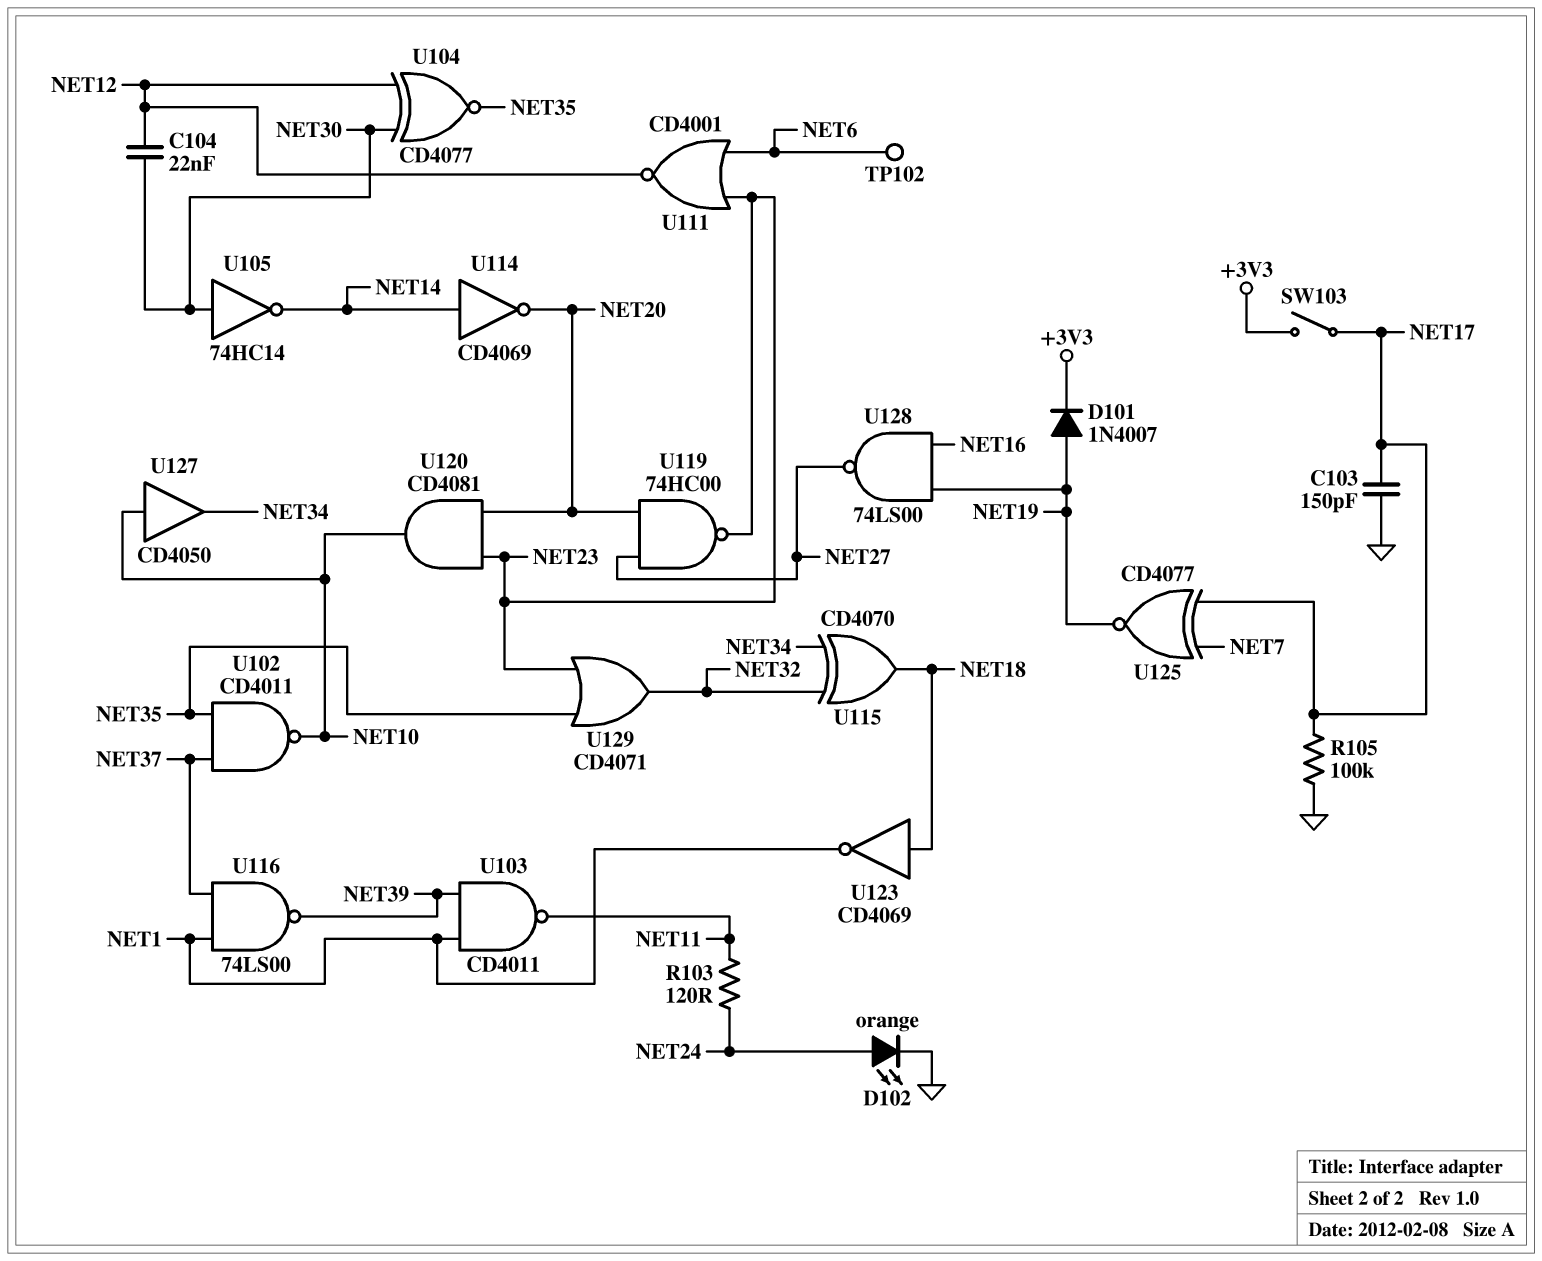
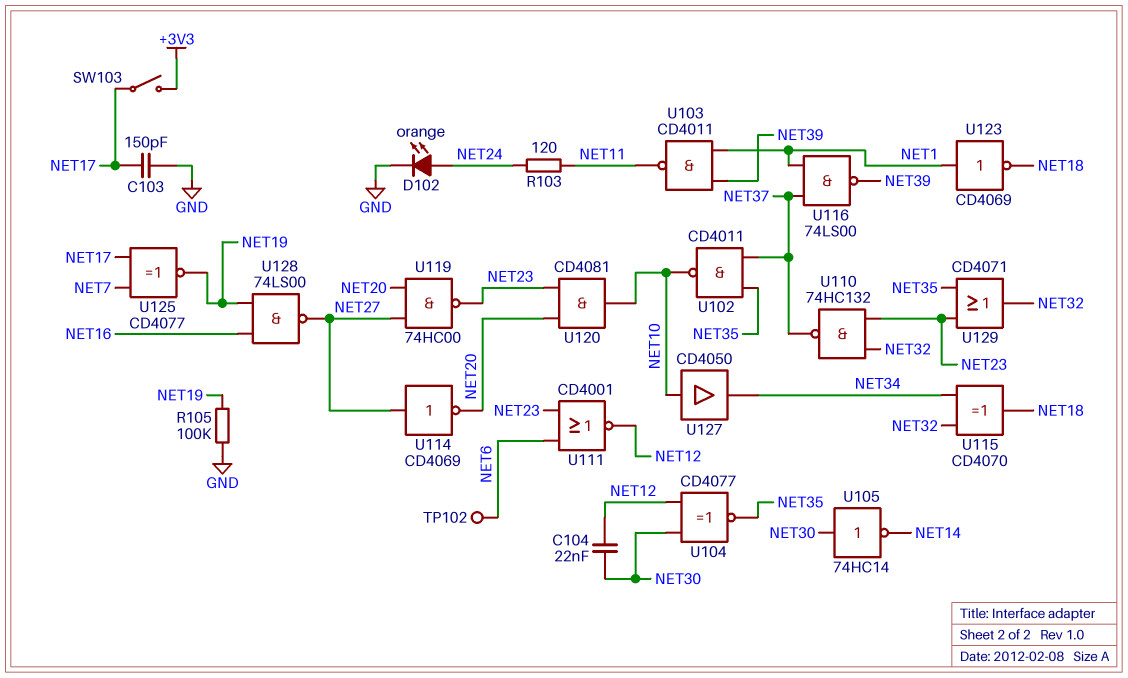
D101: diode 1N4007 (A NET19, K +3V3) -> none
R105: 100k (GND, NET17) -> 100k (GND, NET19)
U110: none -> NAND 74HC132 (in NET23, in NET32, out NET37)
U114: NOT CD4069 (in NET14, out NET20) -> NOT CD4069 (in NET27, out NET20)
U123: NOT CD4069 (in NET18, out NET1) -> NOT CD4069 (in NET1, out NET18)

